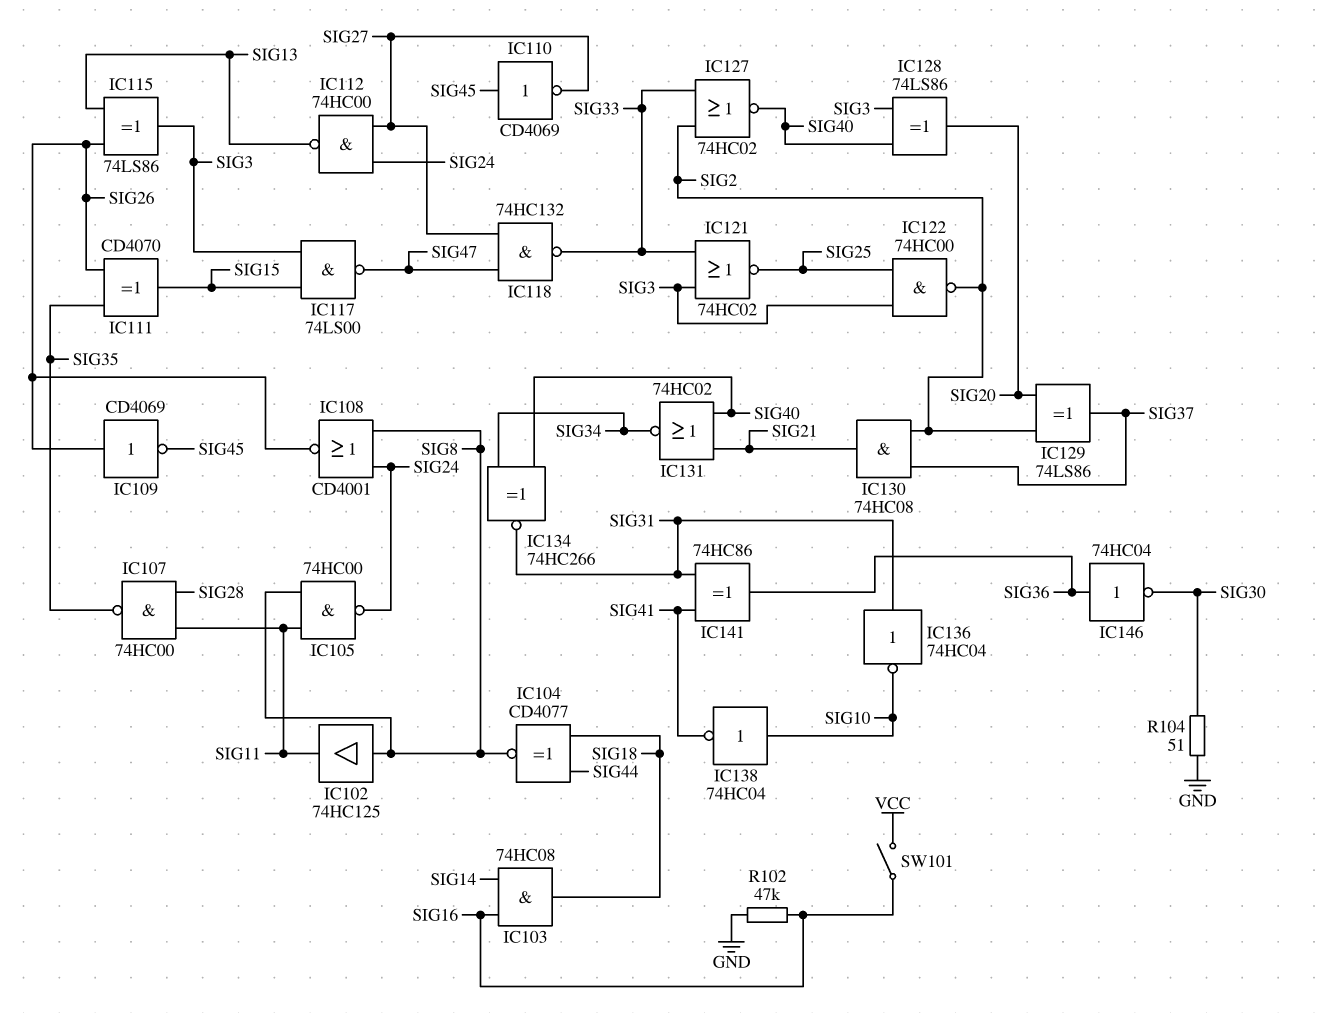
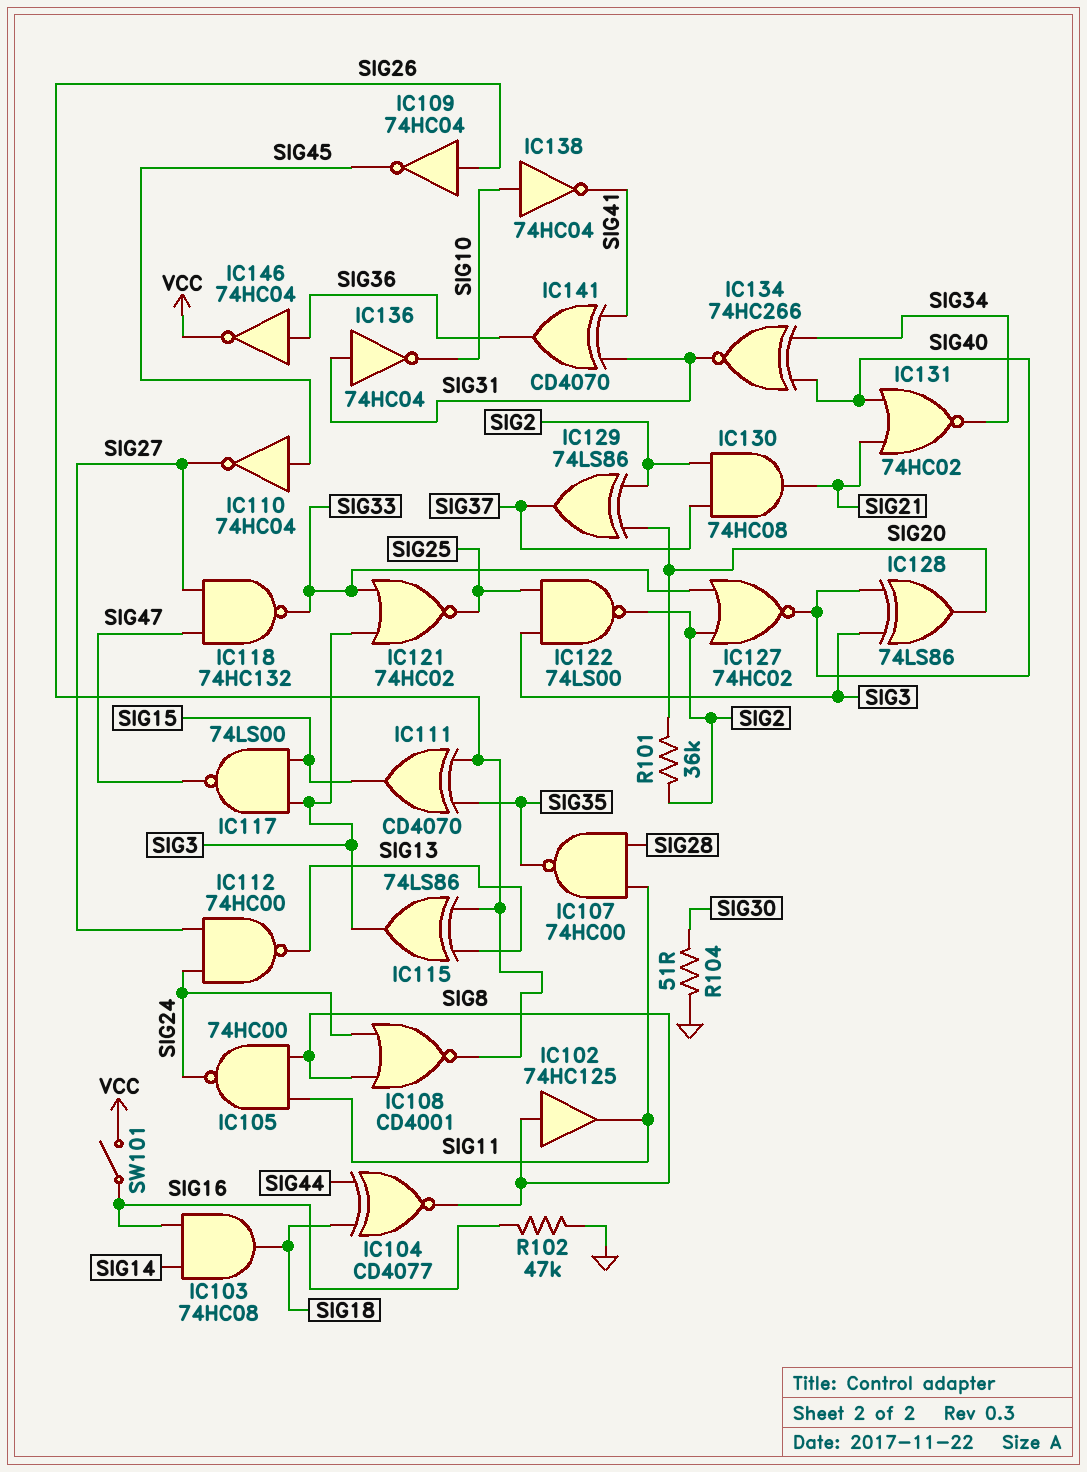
IC109: NOT CD4069 (in SIG26, out SIG45) -> NOT 74HC04 (in SIG26, out SIG45)
IC110: NOT CD4069 (in SIG45, out SIG27) -> NOT 74HC04 (in SIG45, out SIG27)
IC122: NAND 74HC00 (in SIG3, in SIG25, out SIG2) -> NAND 74LS00 (in SIG3, in SIG25, out SIG2)
IC141: XOR 74HC86 (in SIG31, in SIG41, out SIG36) -> XOR CD4070 (in SIG31, in SIG41, out SIG36)
IC146: NOT 74HC04 (in SIG36, out SIG30) -> NOT 74HC04 (in SIG36, out VCC)
R101: none -> 36k (SIG2, SIG20)

